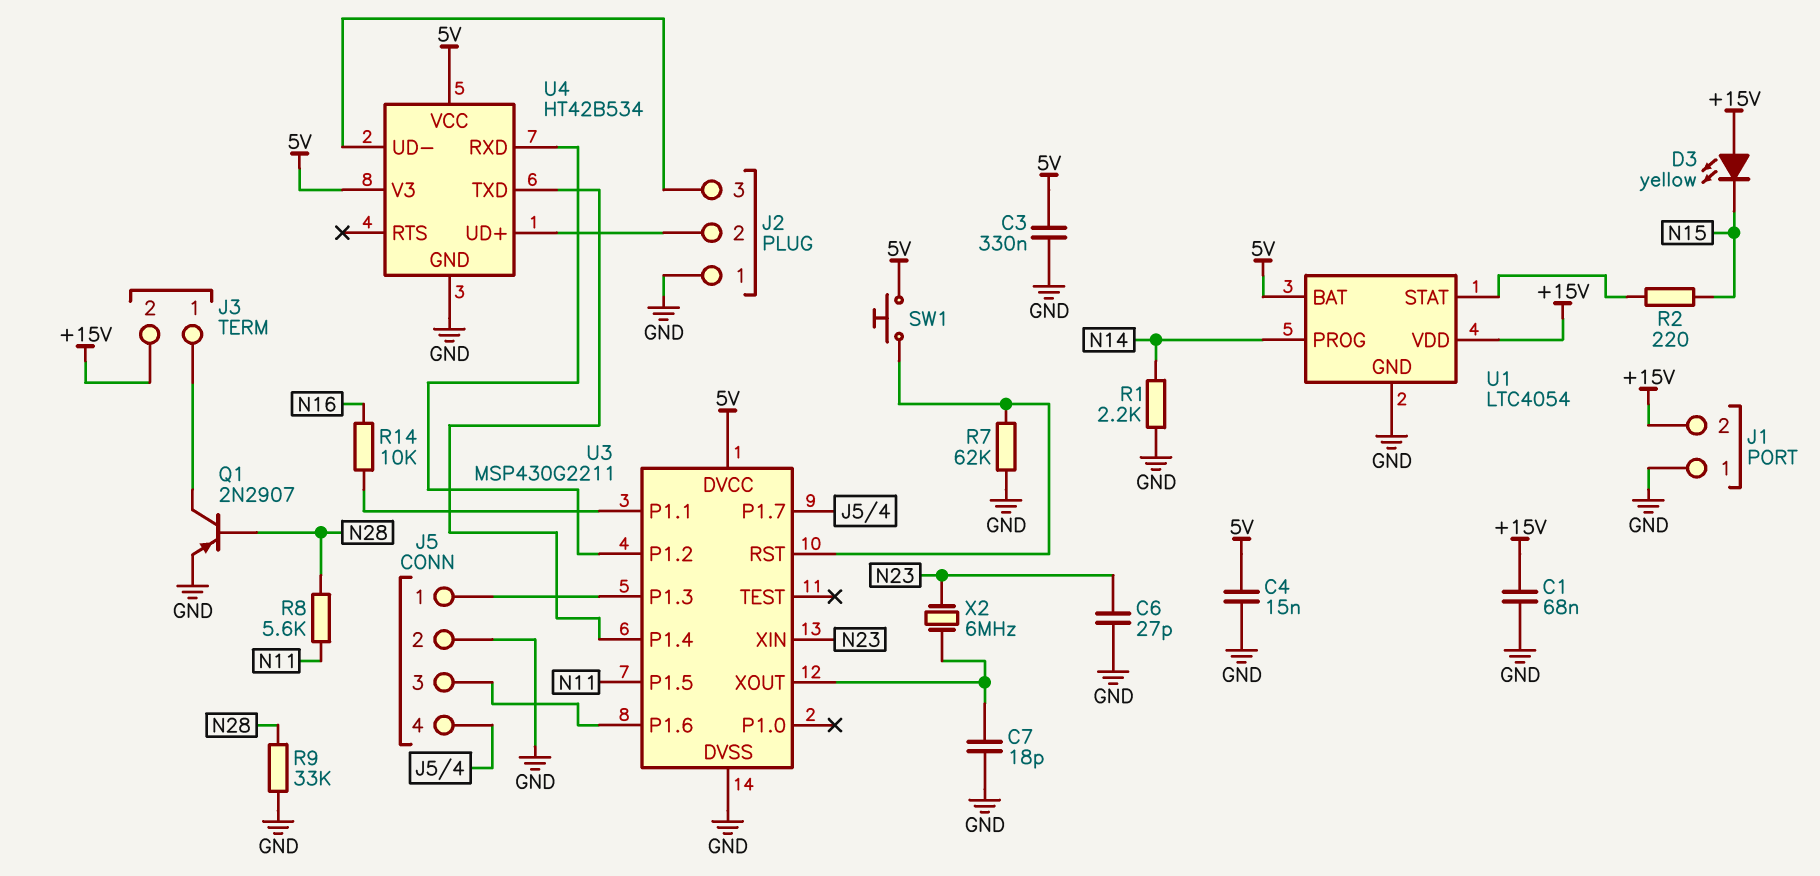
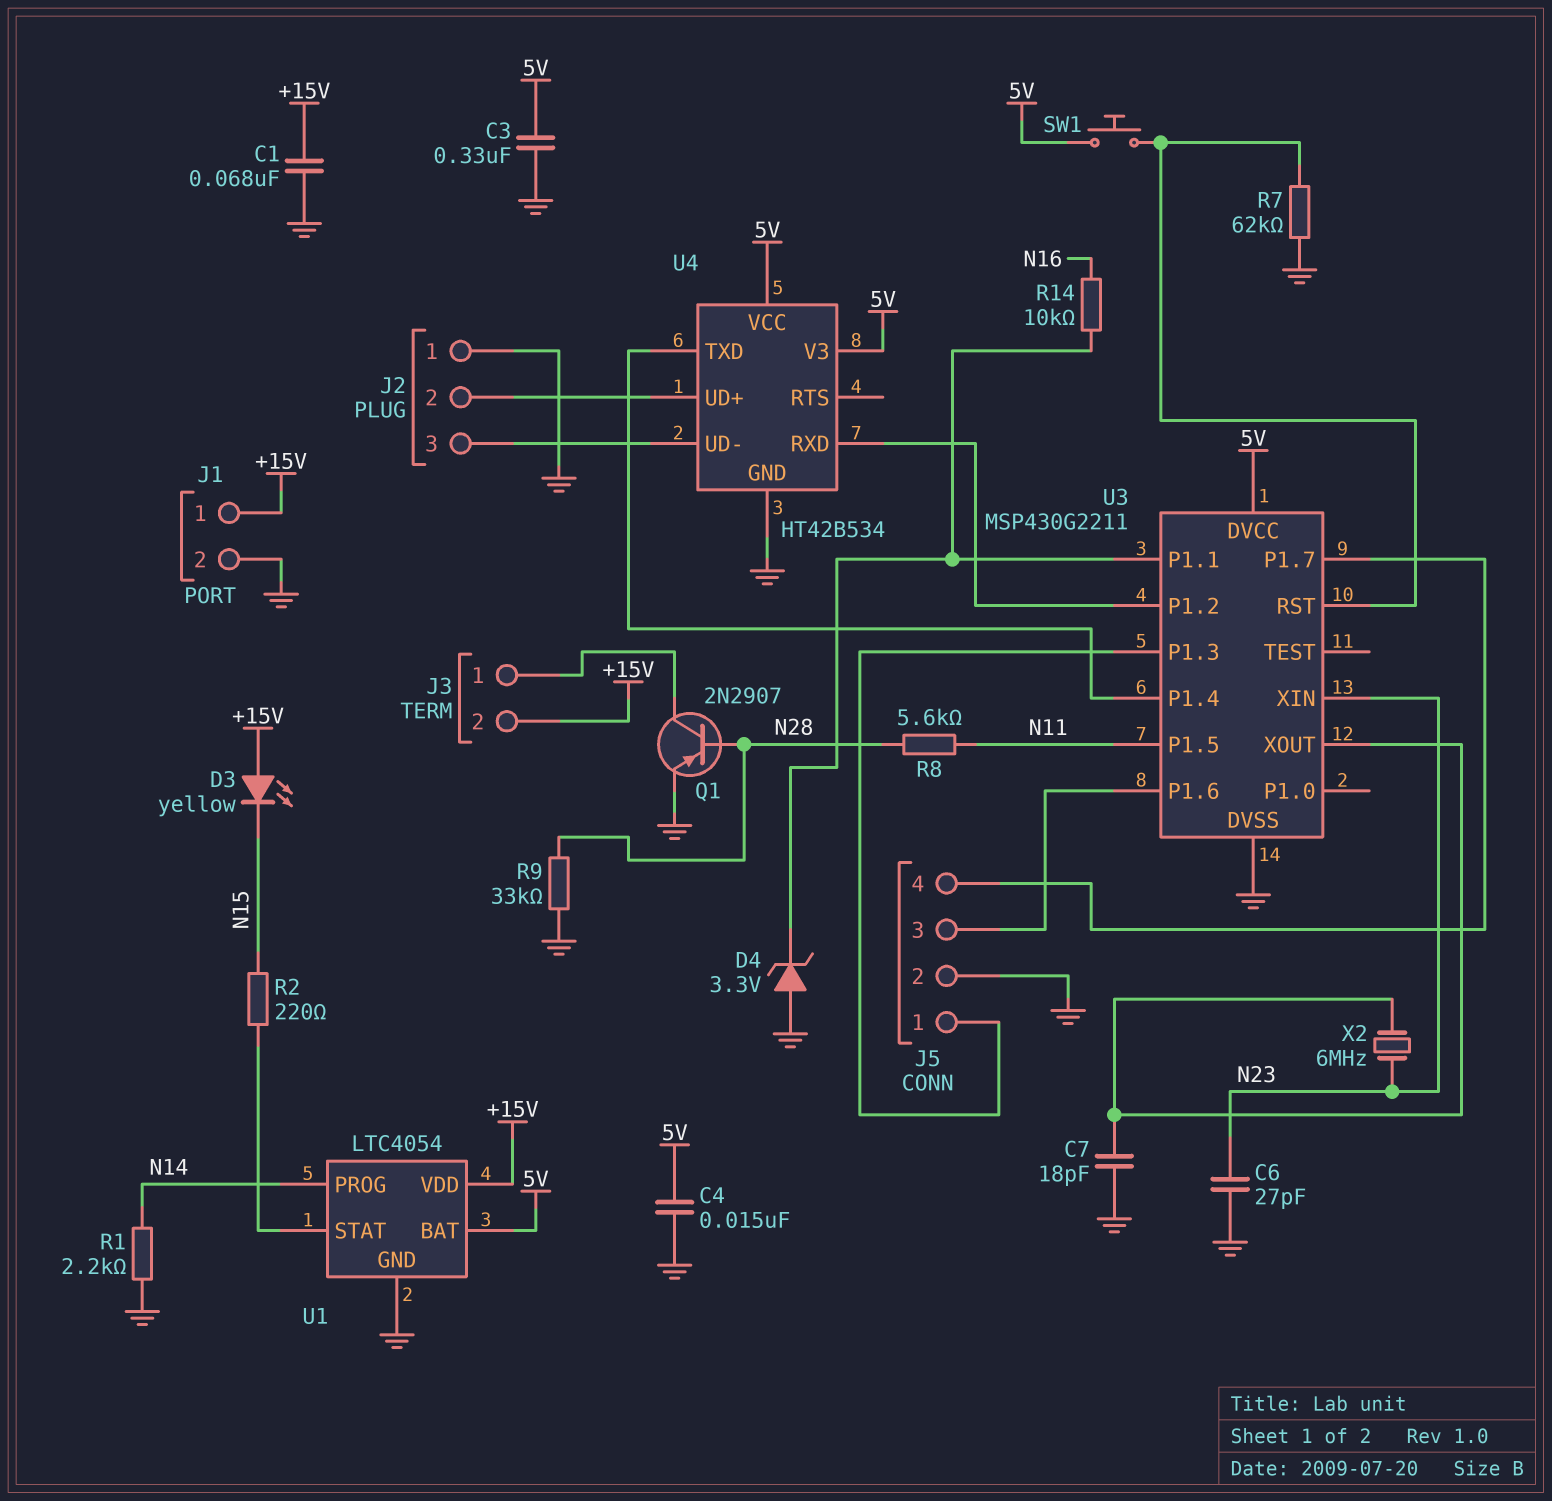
D4: none -> zener 3.3V (A GND, K U3/P1.1)
J1 pin 1: GND -> +15V
J1 pin 2: +15V -> GND

